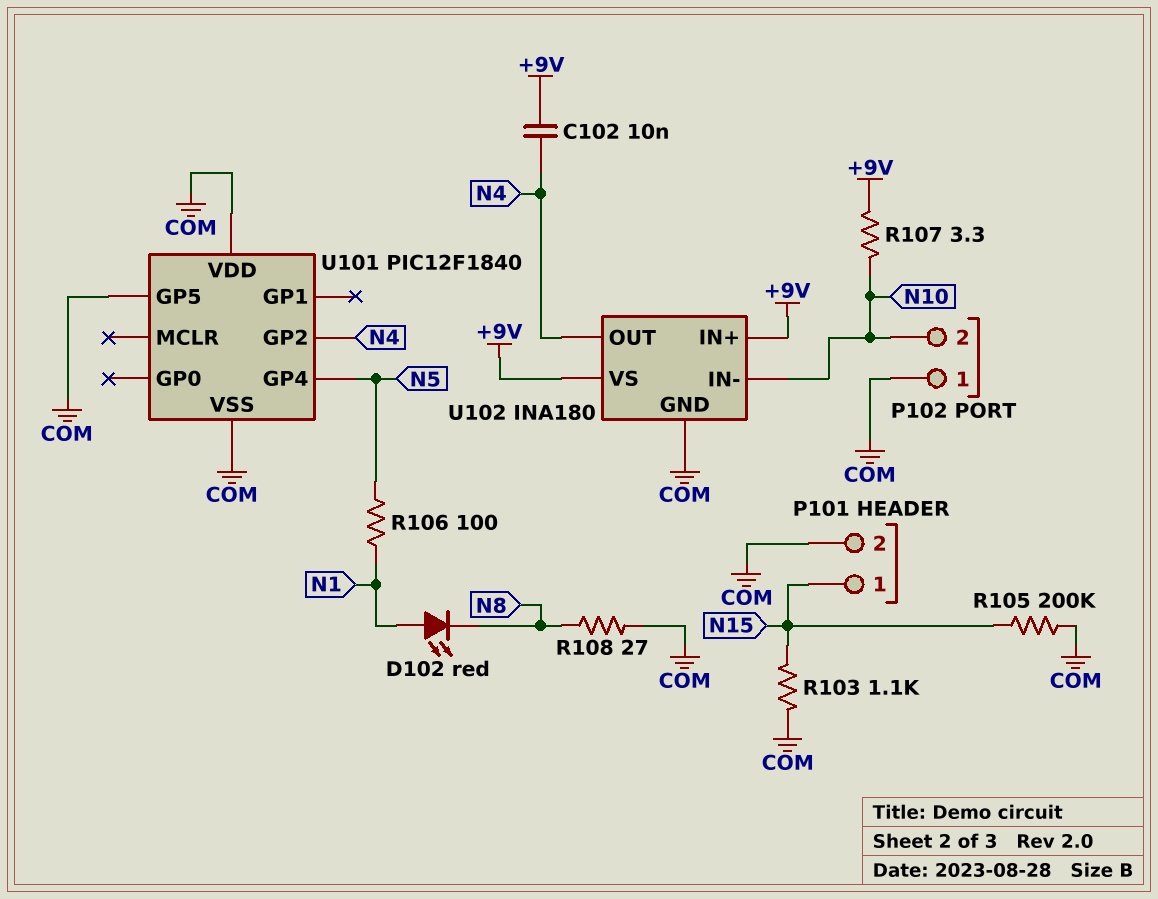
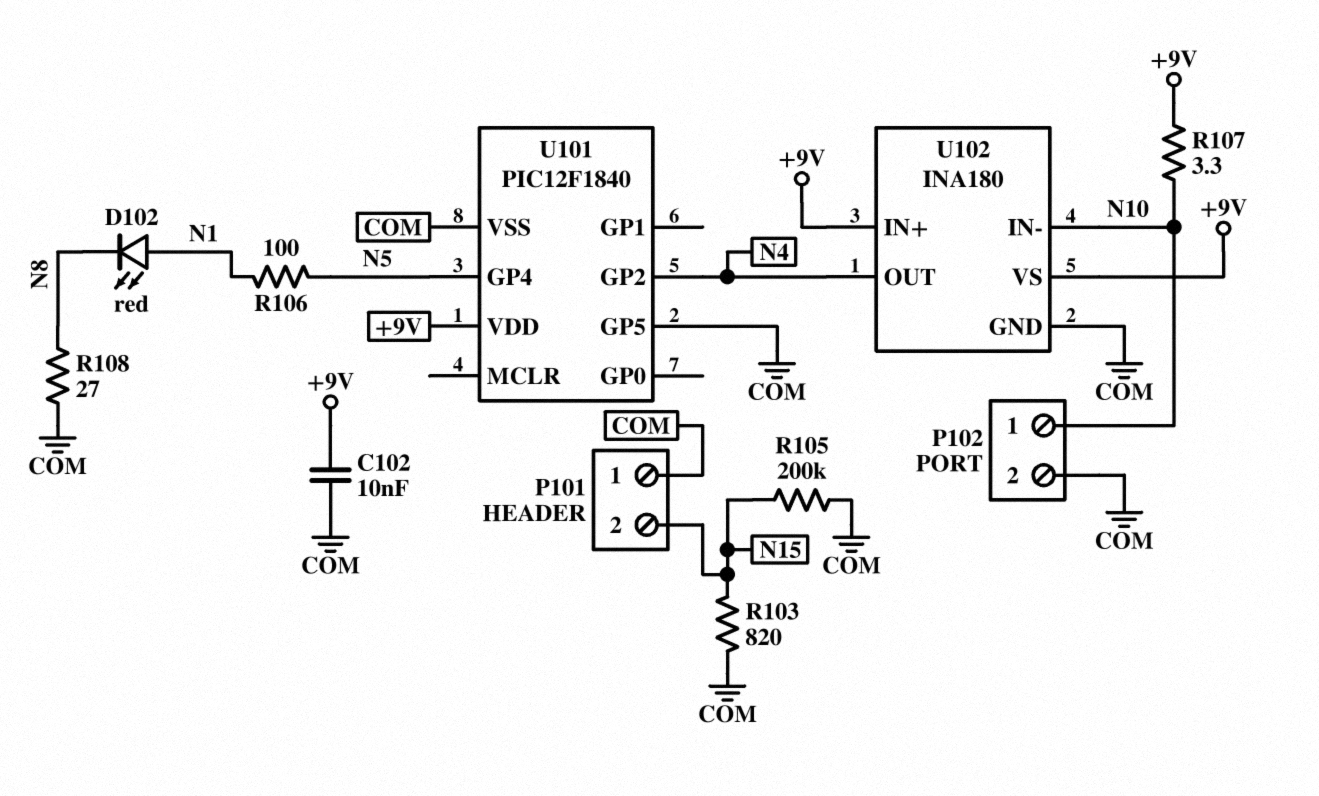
C102: 10nF (+9V, N4) -> 10nF (+9V, COM)
P101 pin 1: N15 -> COM
P101 pin 2: COM -> N15
P102 pin 1: COM -> N10
P102 pin 2: N10 -> COM
R103: 1.1k (COM, N15) -> 820 (COM, N15)
U101 pin VDD: COM -> +9V

